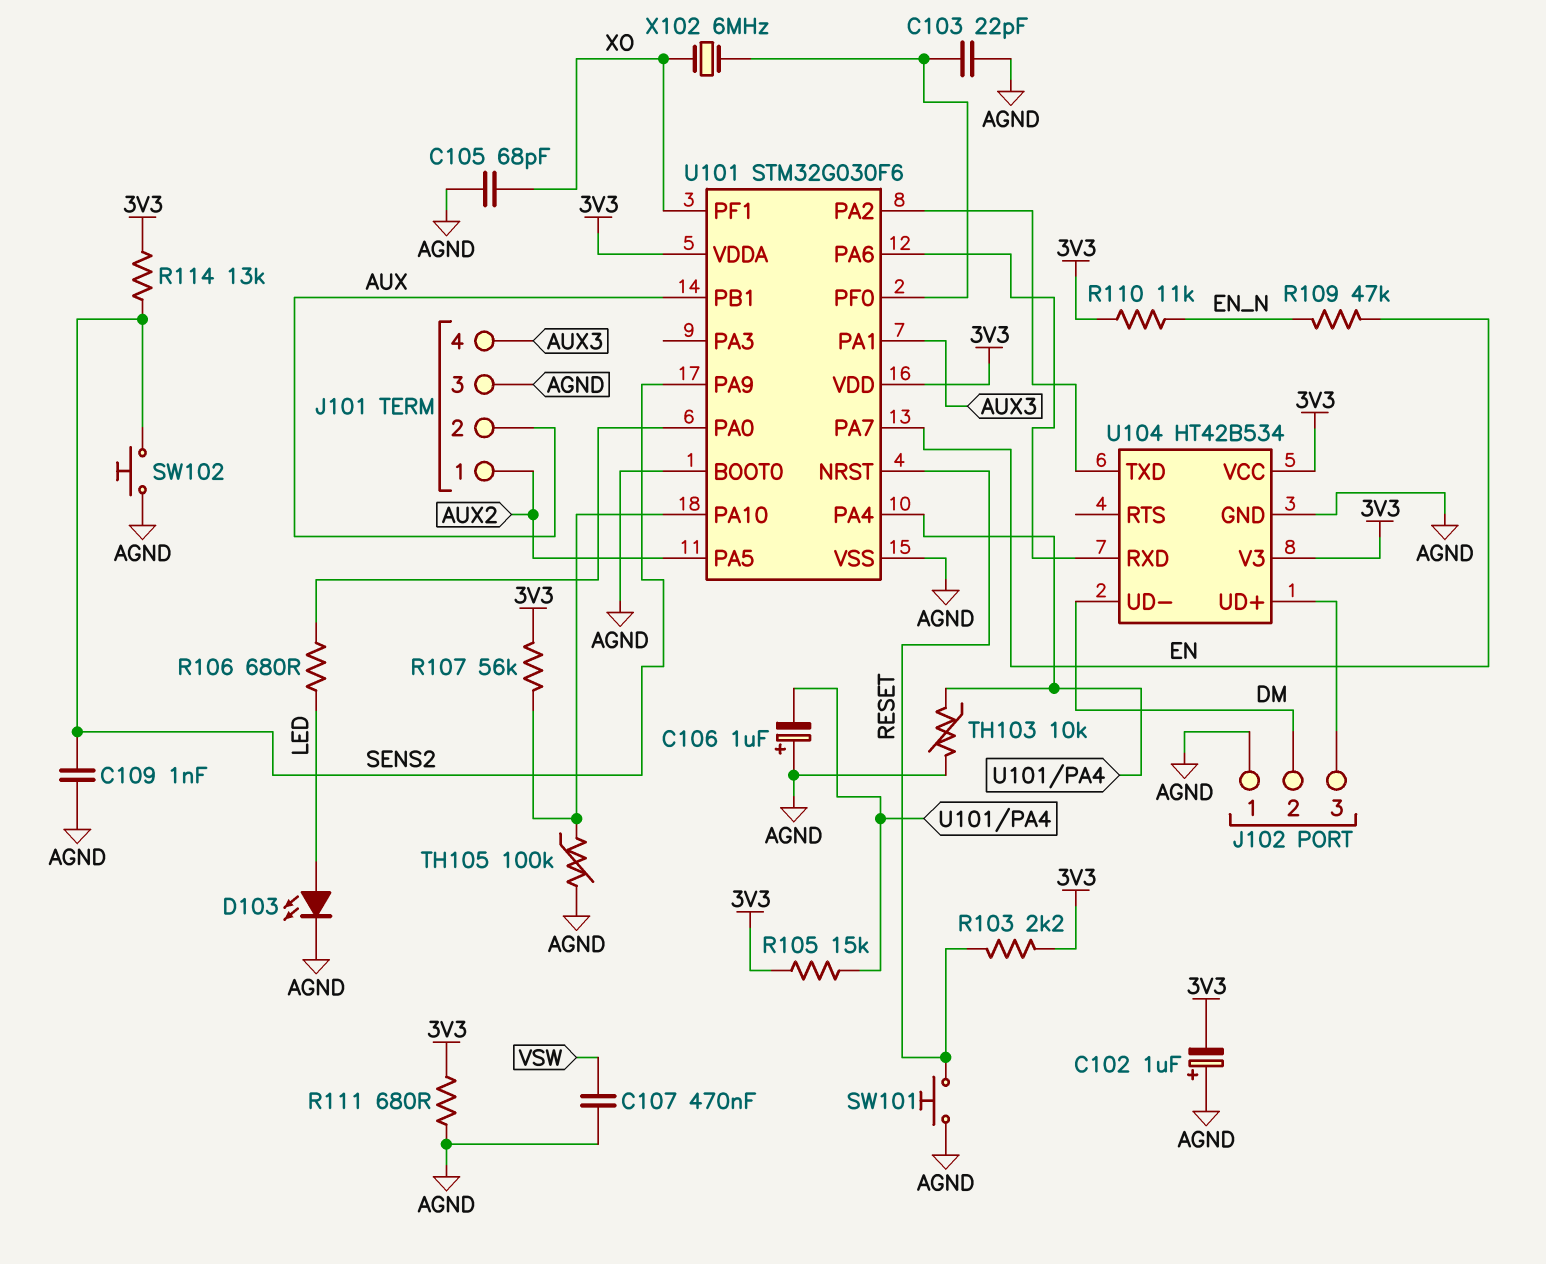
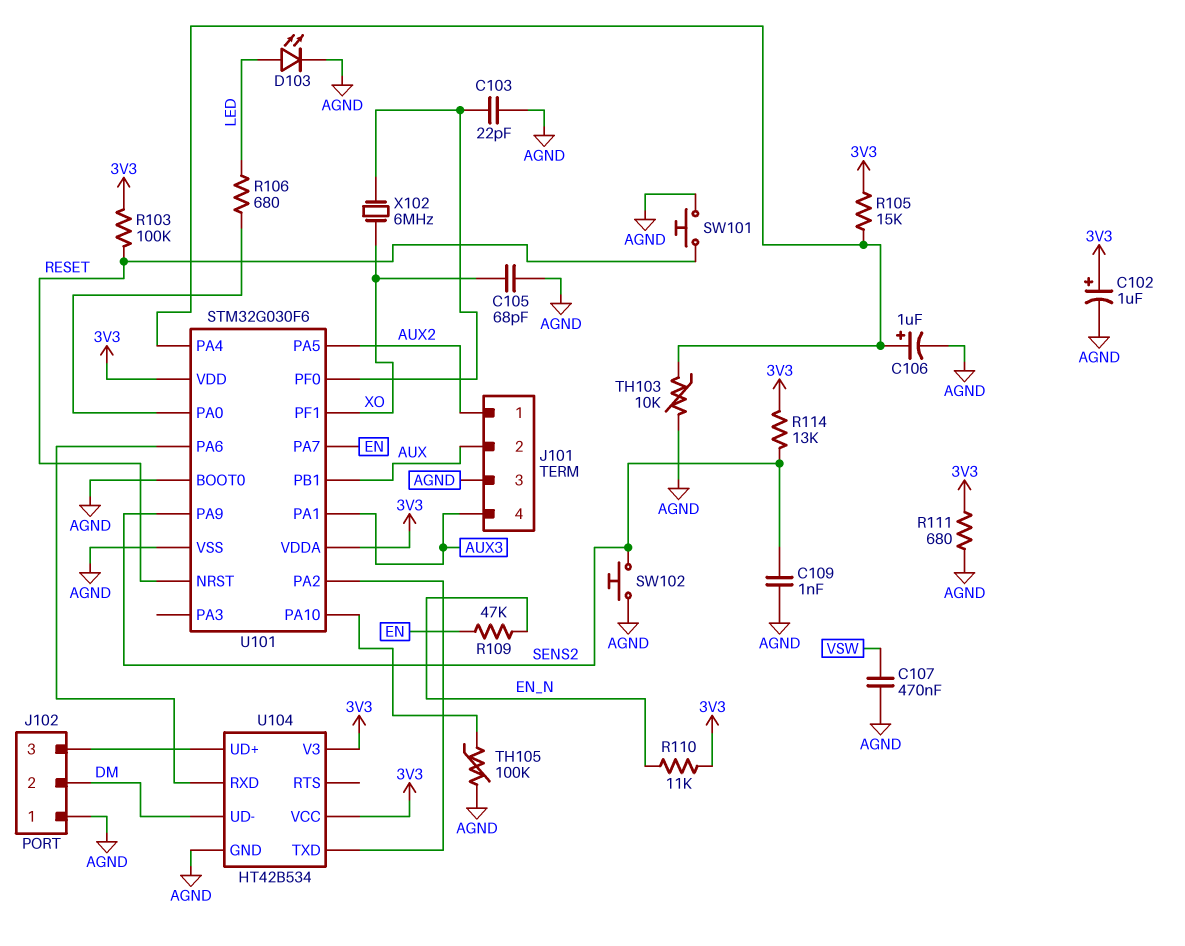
C102: 1uF (plus AGND, minus 3V3) -> 1uF (plus 3V3, minus AGND)
C106: 1uF (plus AGND, minus U101/PA4) -> 1uF (plus U101/PA4, minus AGND)
R103: 2.2k (3V3, RESET) -> 100k (3V3, RESET)
R107: 56k (3V3, U101/PA10) -> none

